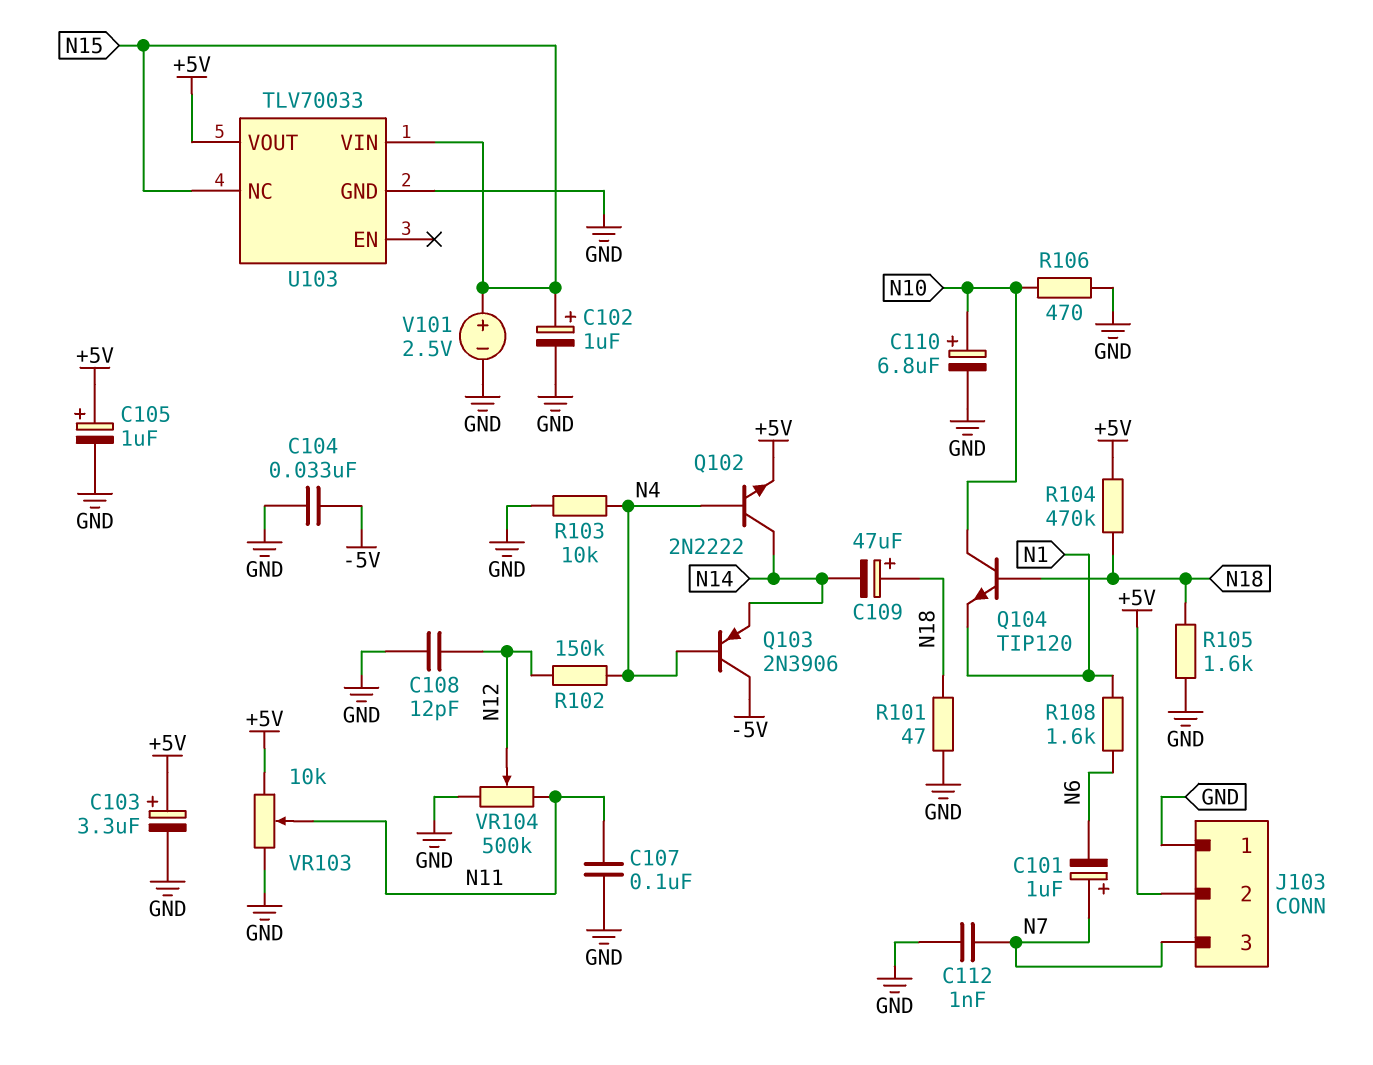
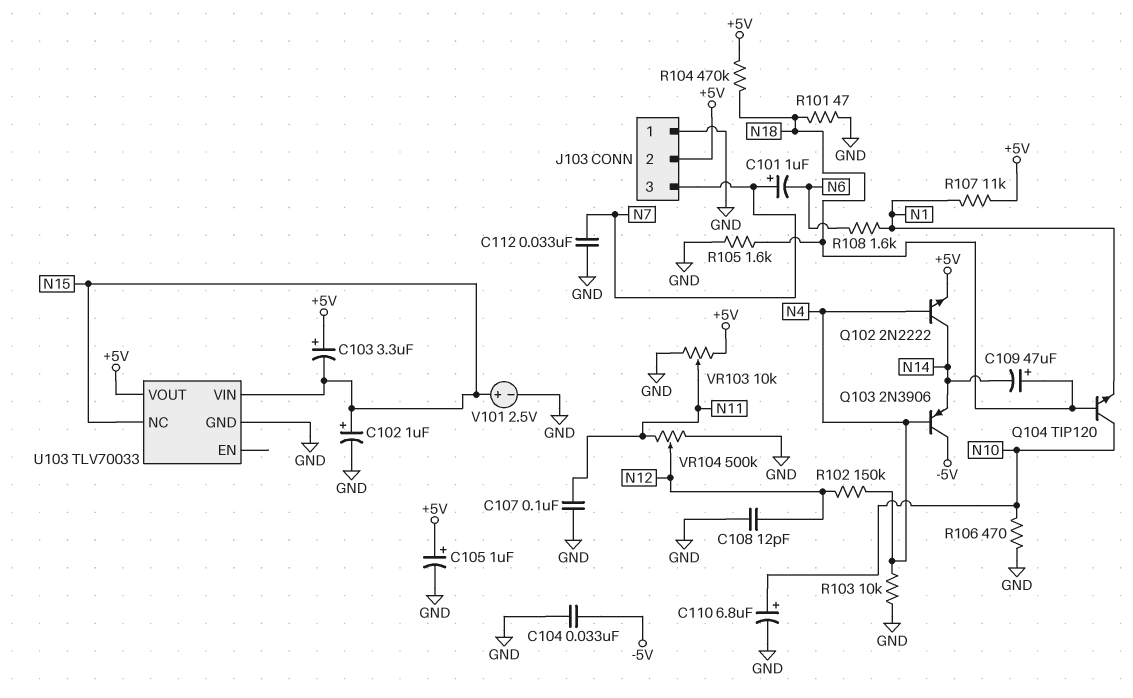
C103: 3.3uF (plus +5V, minus GND) -> 3.3uF (plus +5V, minus N15)
C112: 1nF (GND, N7) -> 33nF (GND, N7)
R107: none -> 11k (+5V, N1)

